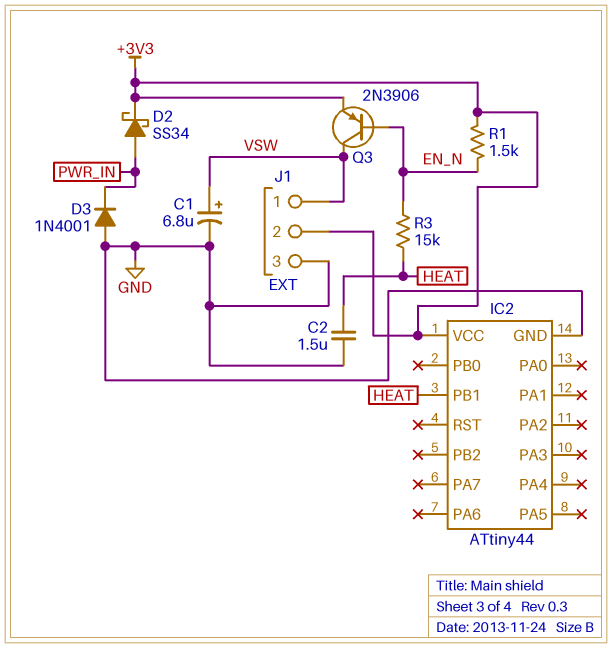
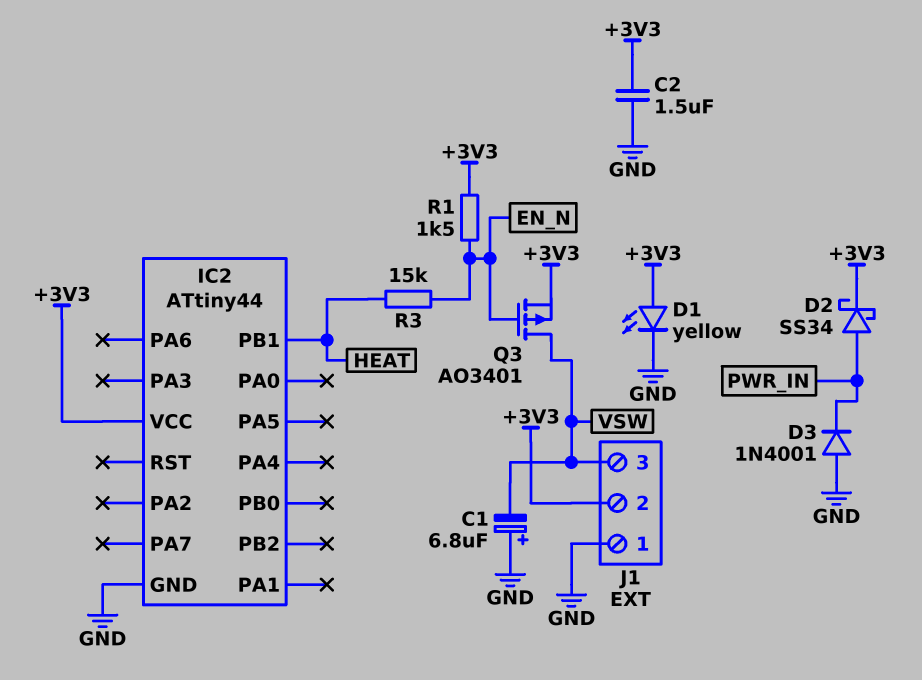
C1: 6.8uF (plus VSW, minus GND) -> 6.8uF (plus GND, minus VSW)
C2: 1.5uF (GND, HEAT) -> 1.5uF (+3V3, GND)
D1: none -> LED yellow (A +3V3, K GND)
J1 pin 1: VSW -> GND
J1 pin 3: GND -> VSW
Q3: PNP 2N3906 (B EN_N, C VSW, E +3V3) -> PMOS AO3401 (G EN_N, D VSW, S +3V3)

